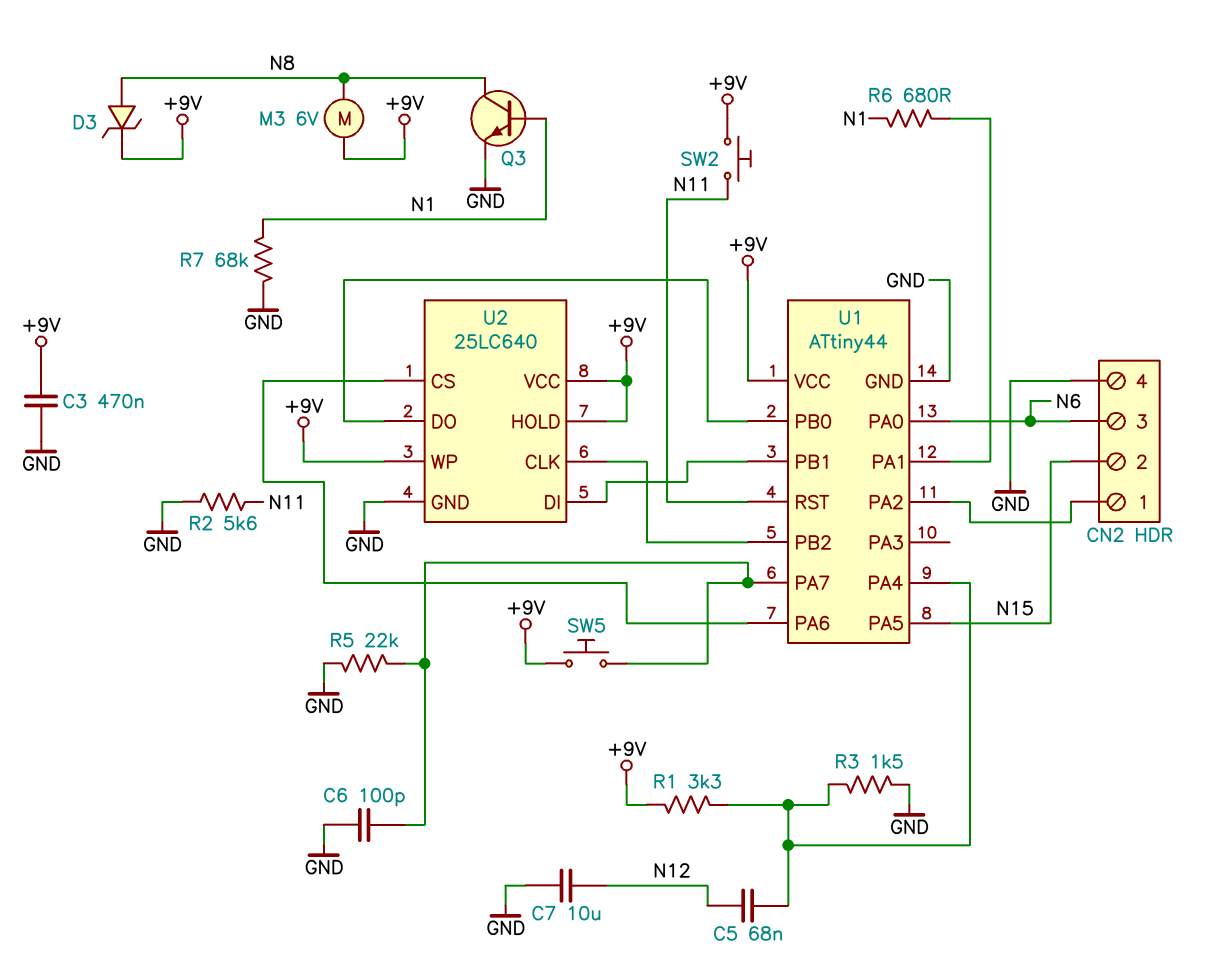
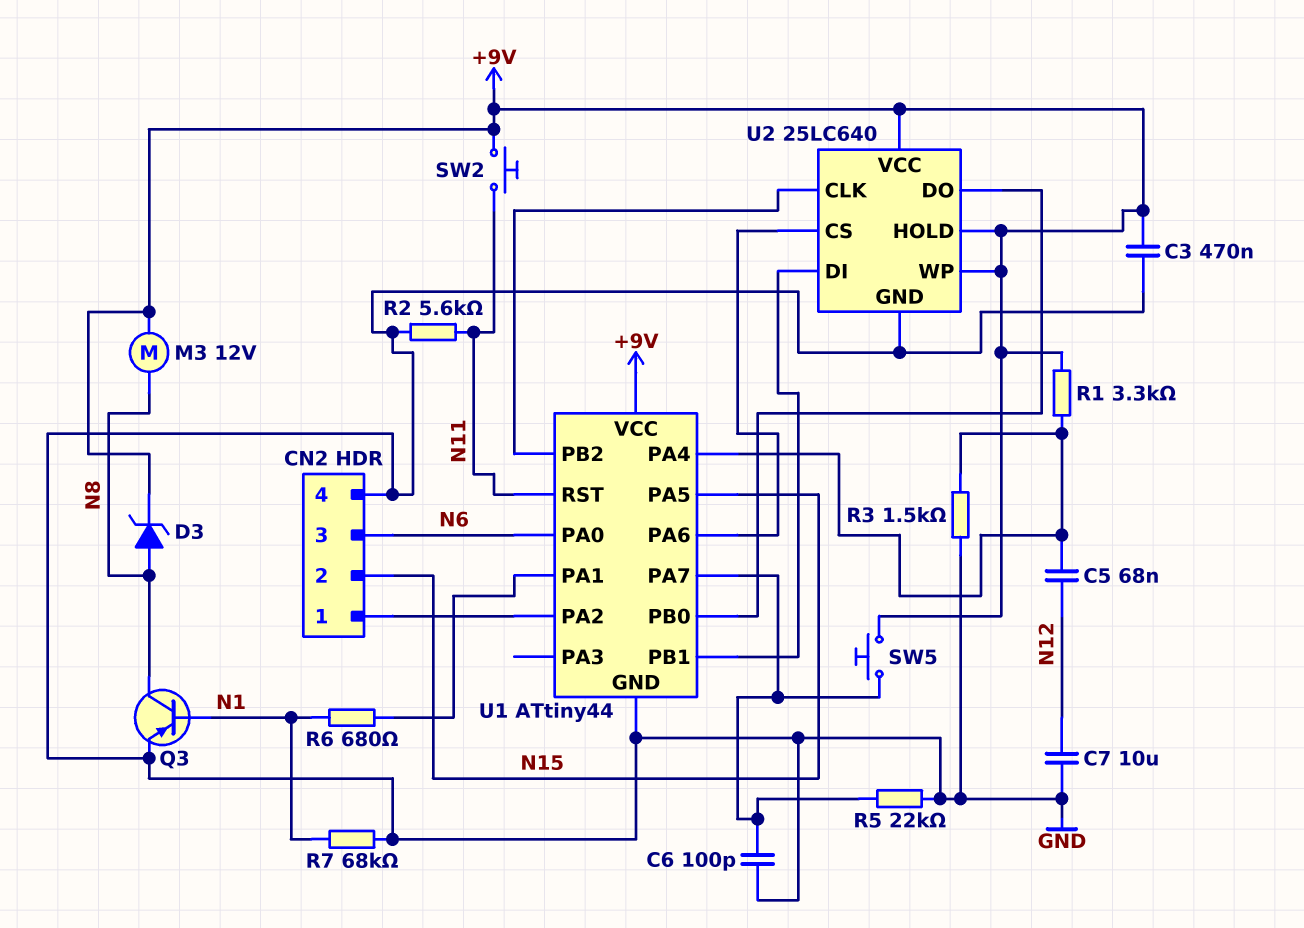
M3: motor 6V (+9V, N8) -> motor 12V (+9V, N8)
Q3: NPN (B N1, C N8, E GND) -> PNP (B N1, C N8, E GND)

